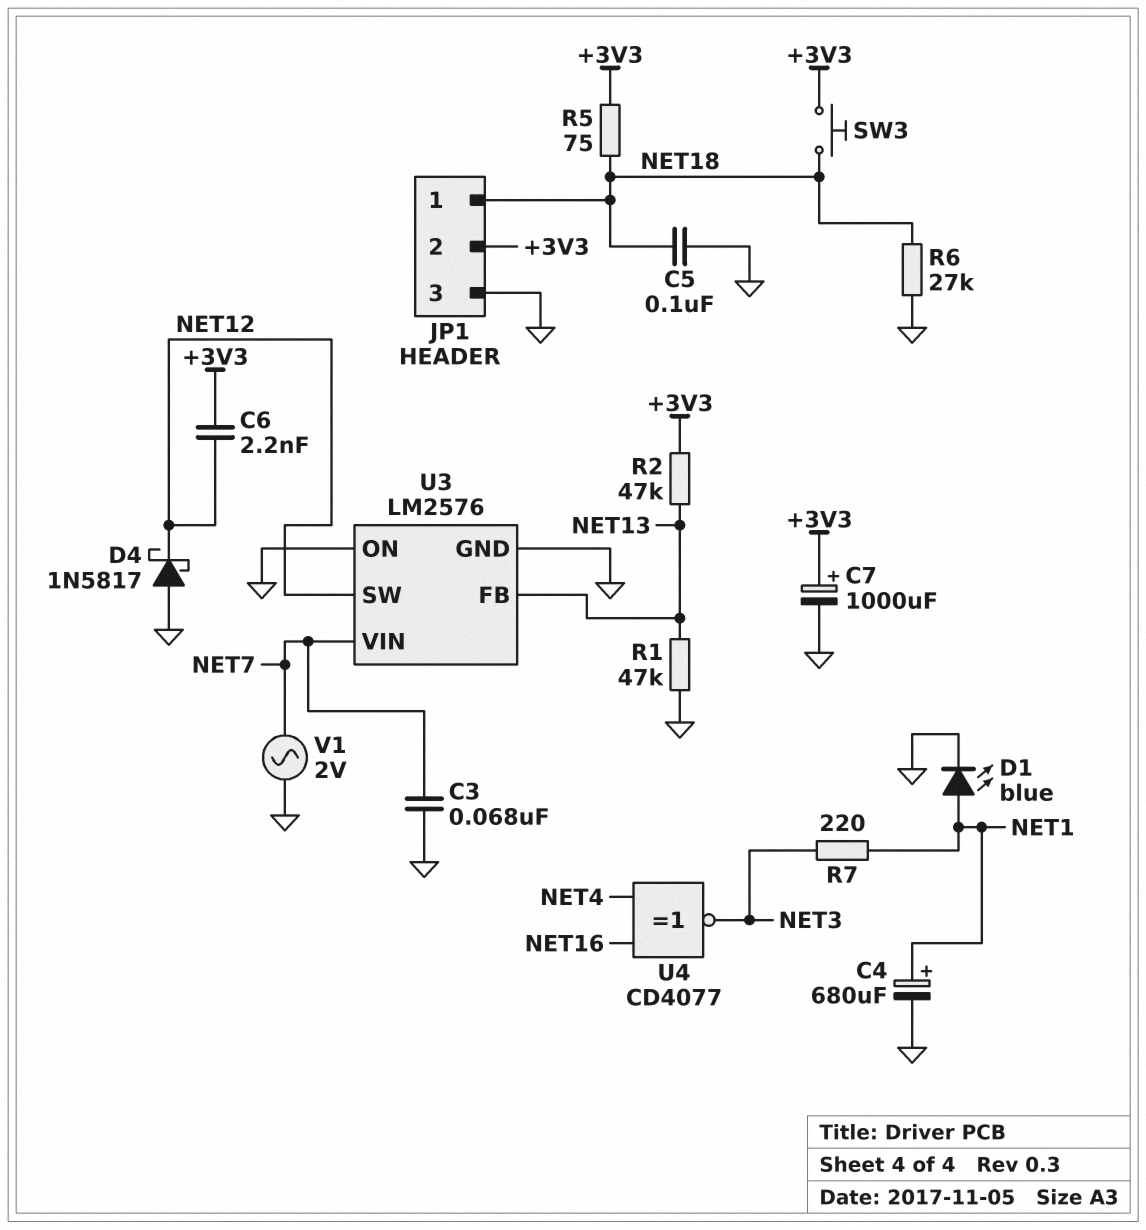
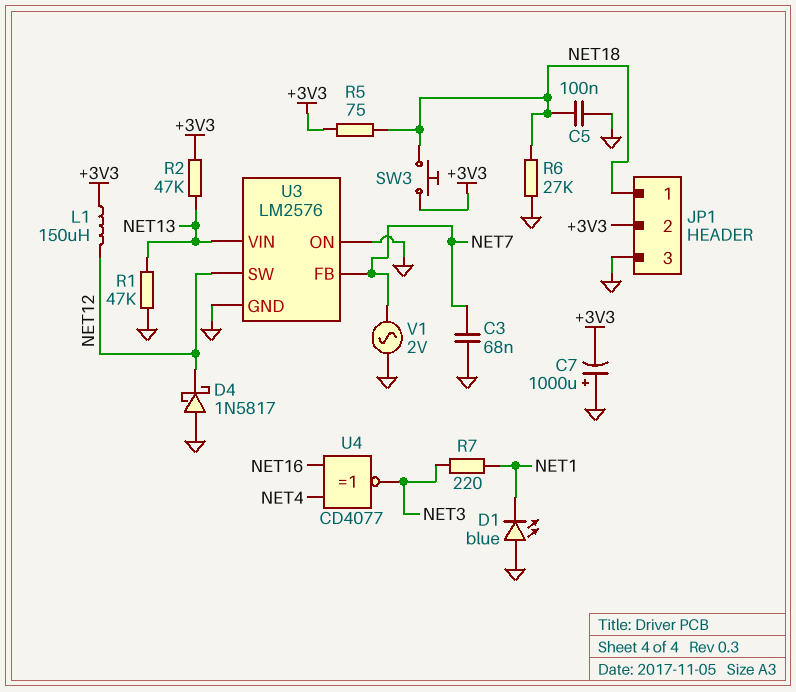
C4: 680uF (plus NET1, minus GND) -> none
C6: 2.2nF (+3V3, NET12) -> none
C7: 1000uF (plus +3V3, minus GND) -> 1000uF (plus GND, minus +3V3)
D1: LED blue (A NET1, K GND) -> LED blue (A GND, K NET1)
L1: none -> 150uH (+3V3, NET12)
U3 pin FB: NET13 -> NET7
U3 pin VIN: NET7 -> NET13

